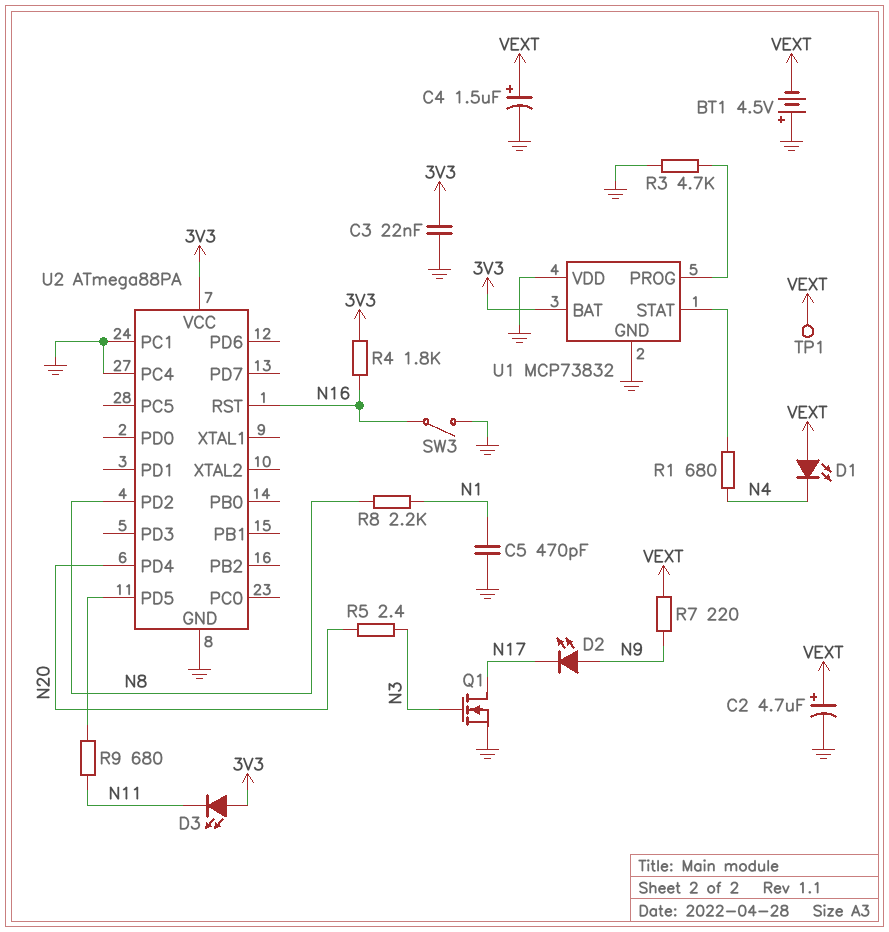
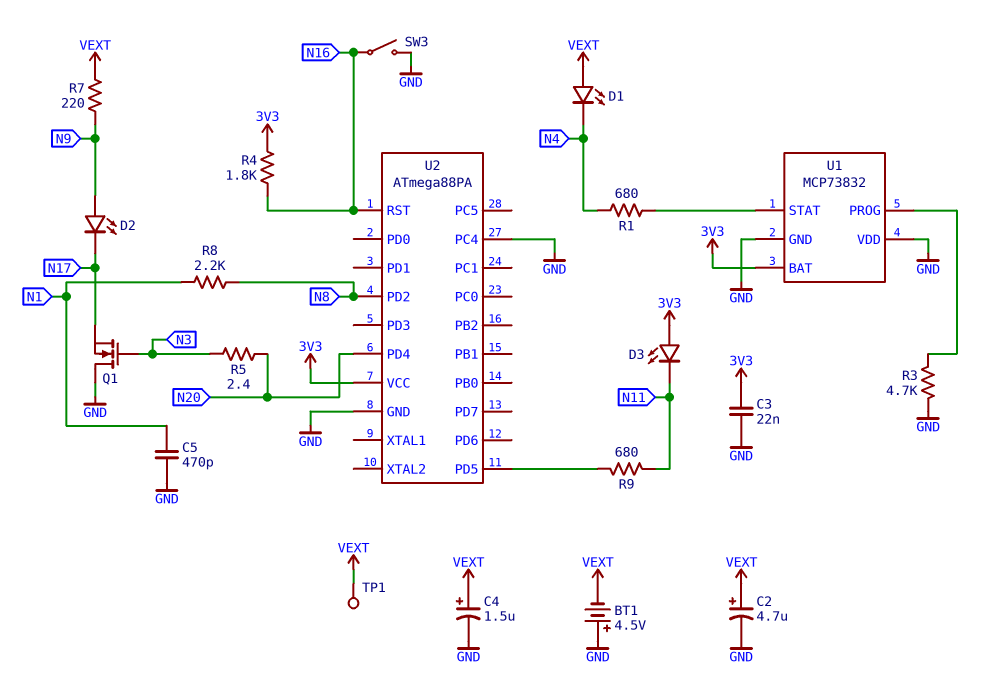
Q1: NMOS (G N3, D N17, S GND) -> NMOS (G N3, D GND, S N17)
U2 pin PC1: GND -> none

